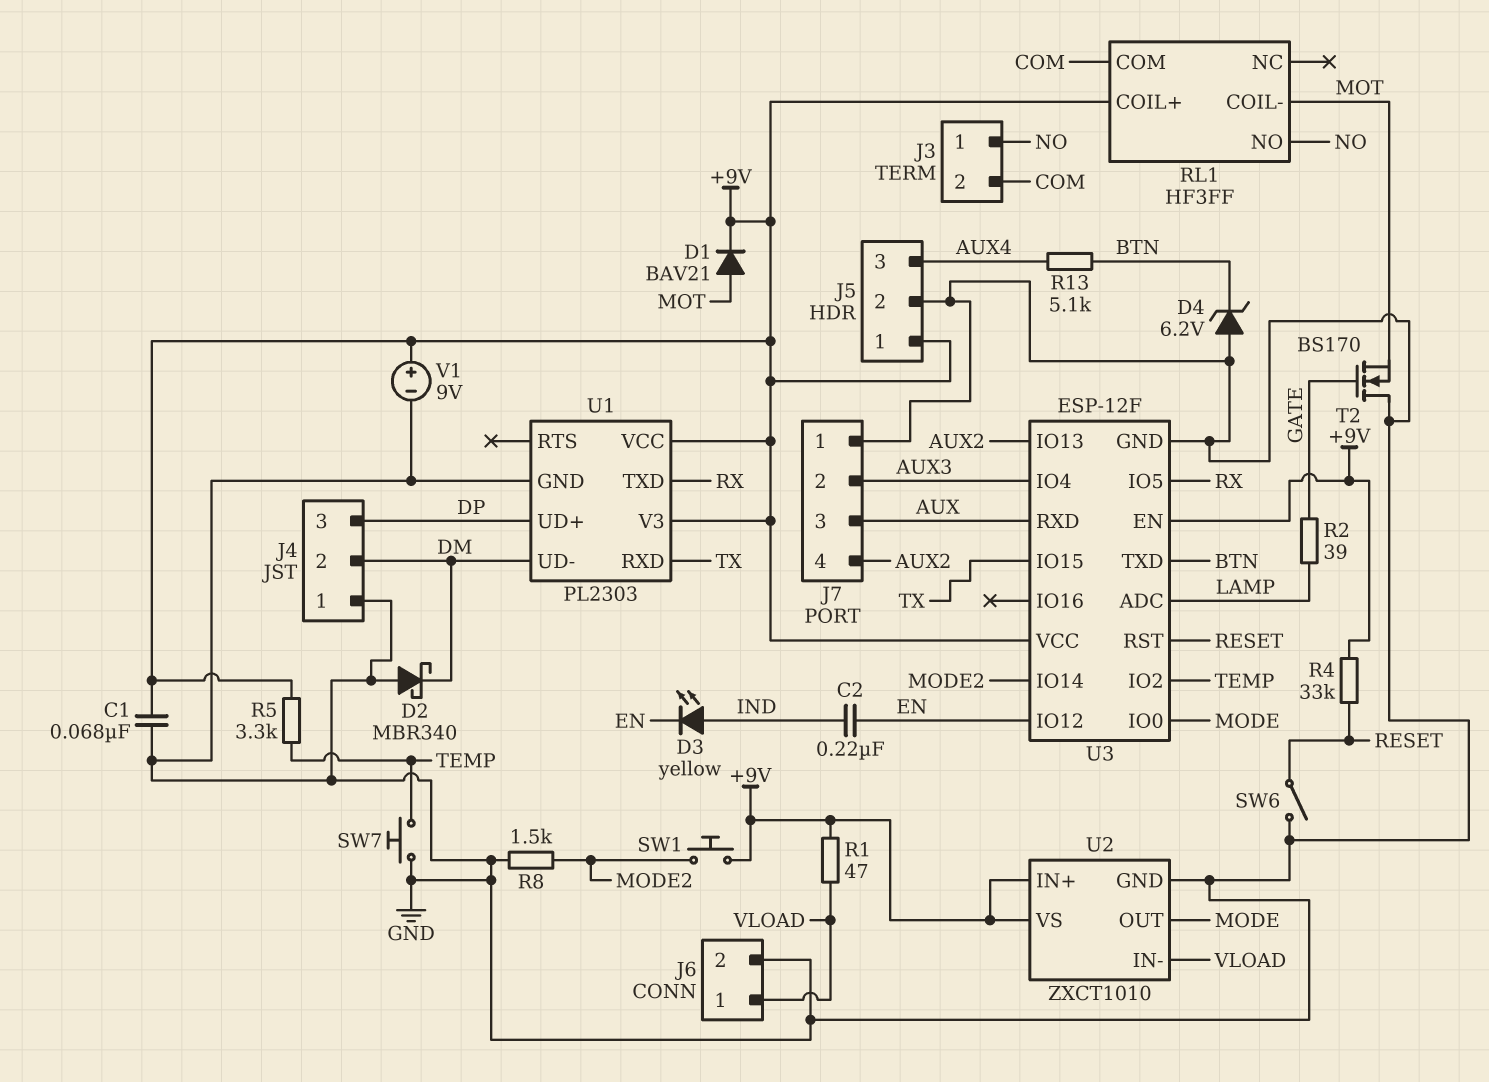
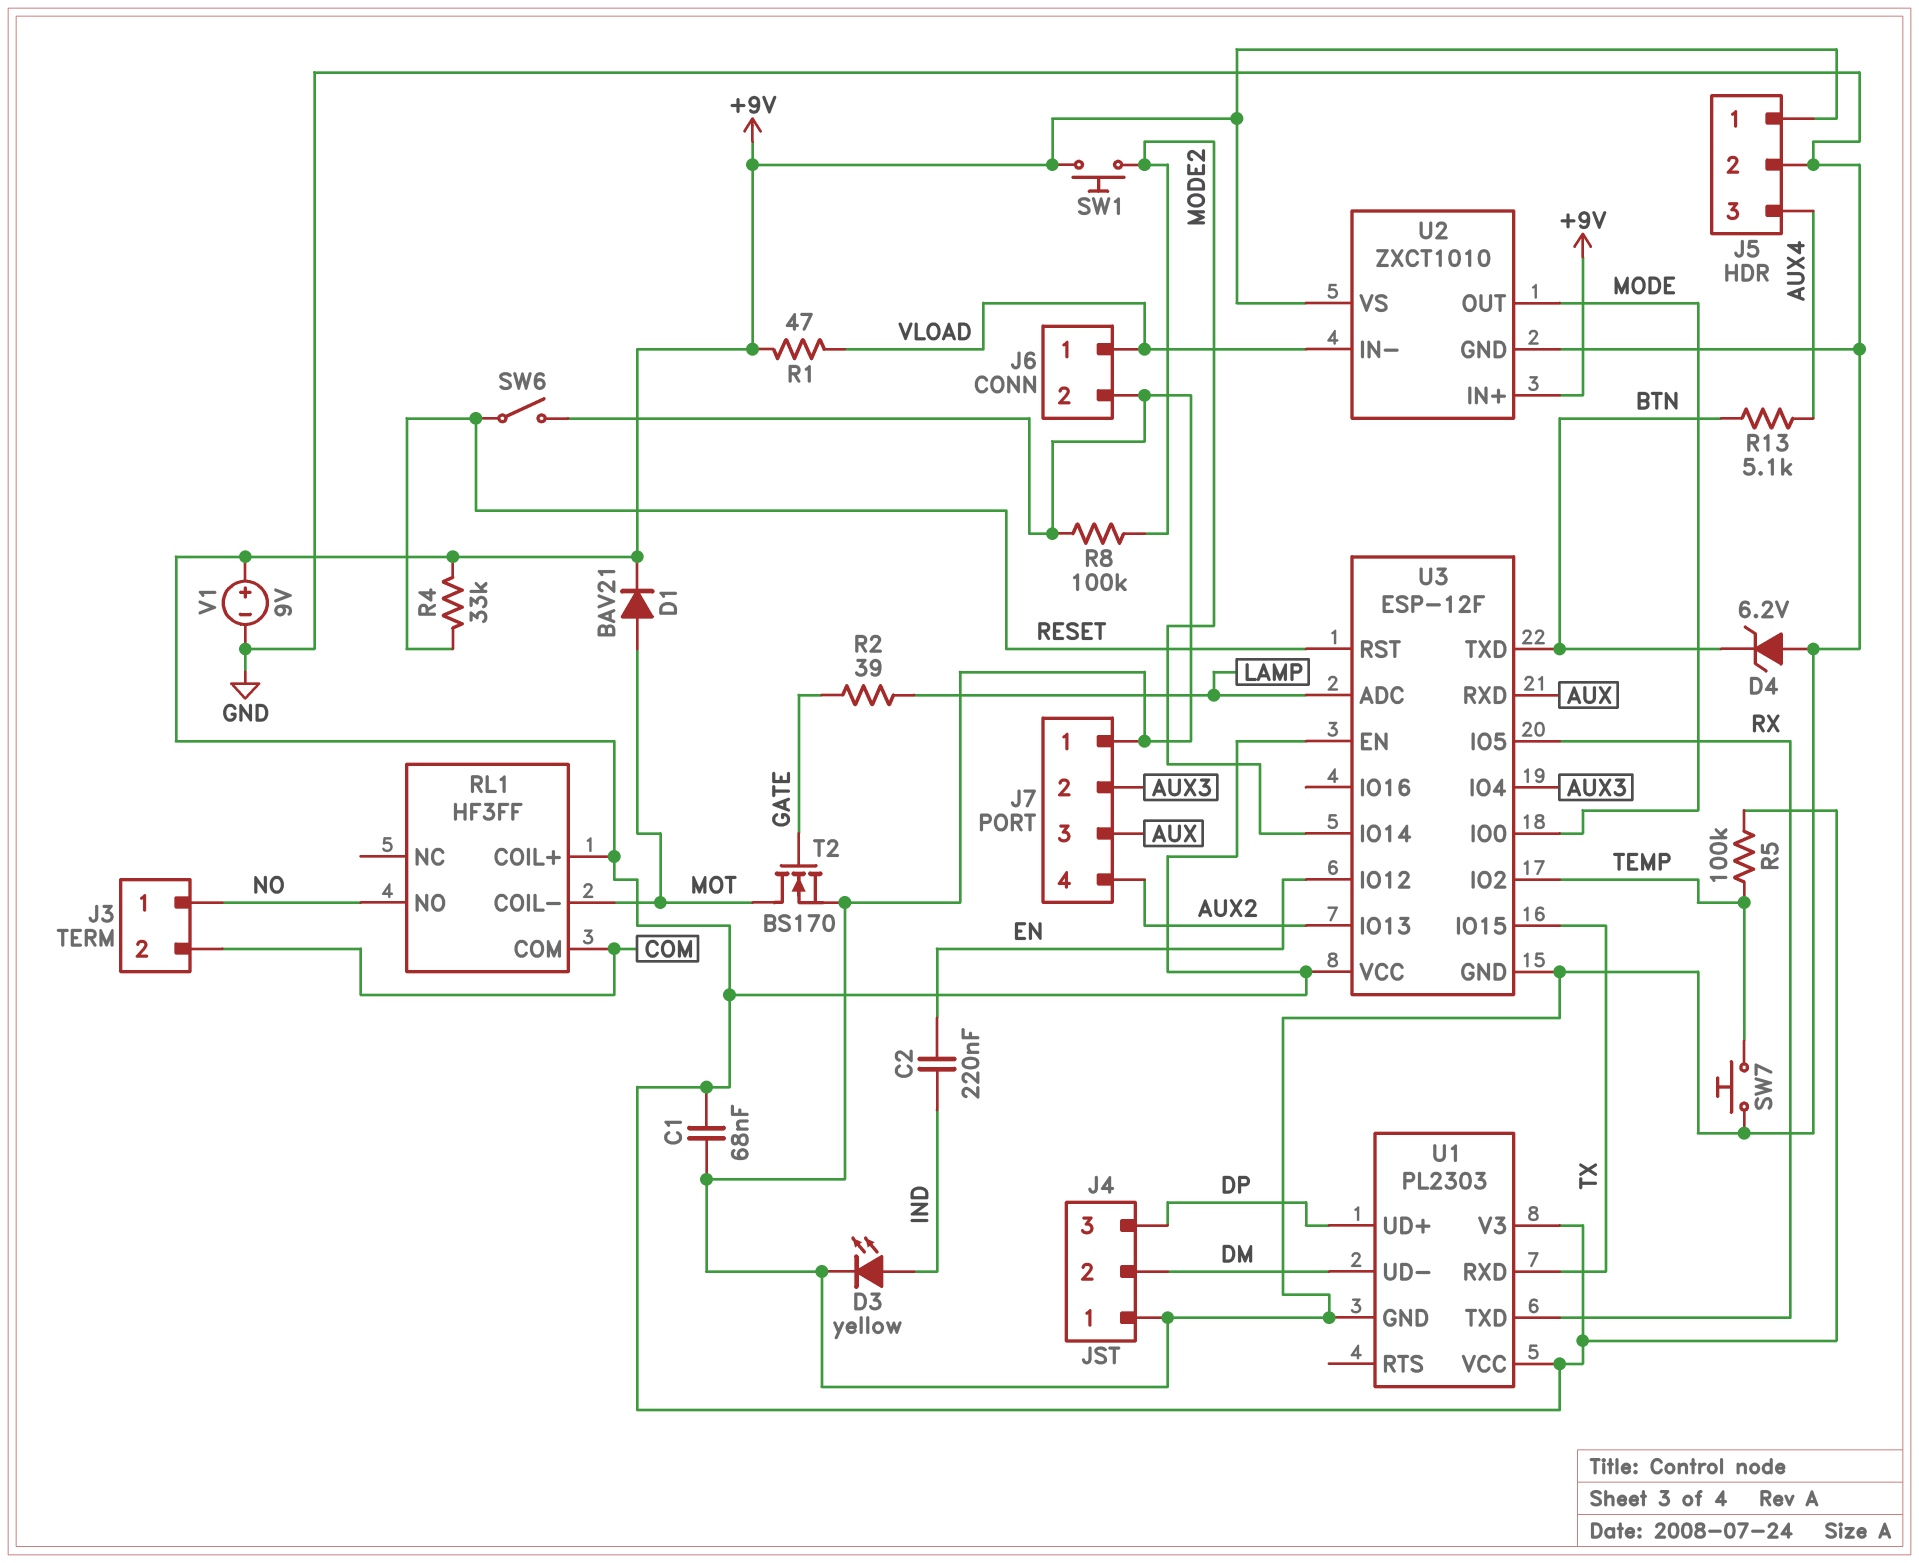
D2: schottky MBR340 (A GND, K DM) -> none
D3: LED yellow (A IND, K EN) -> LED yellow (A IND, K GND)
R5: 3.3k (+9V, TEMP) -> 100k (+9V, TEMP)
R8: 1.5k (GND, MODE2) -> 100k (GND, MODE2)
T2: NMOS BS170 (G GATE, D GND, S MOT) -> NMOS BS170 (G GATE, D MOT, S GND)

